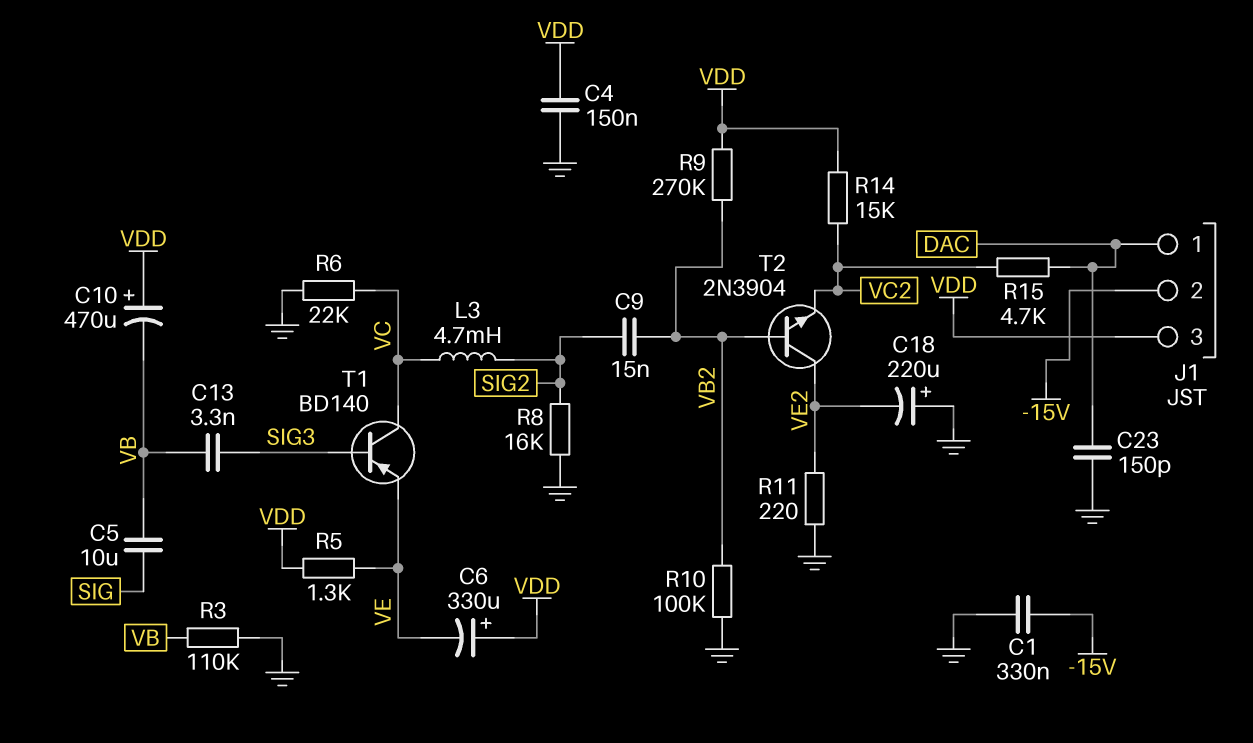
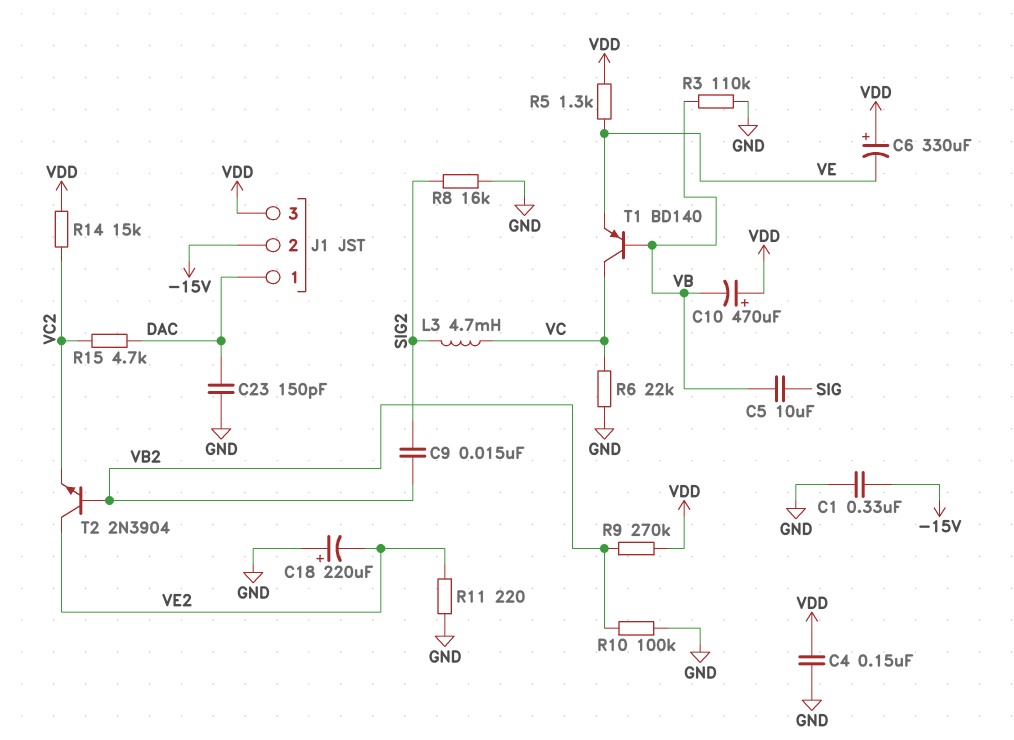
C13: 3.3nF (SIG3, VB) -> none
T1: PNP BD140 (B SIG3, C VC, E VE) -> PNP BD140 (B VB, C VC, E VE)

